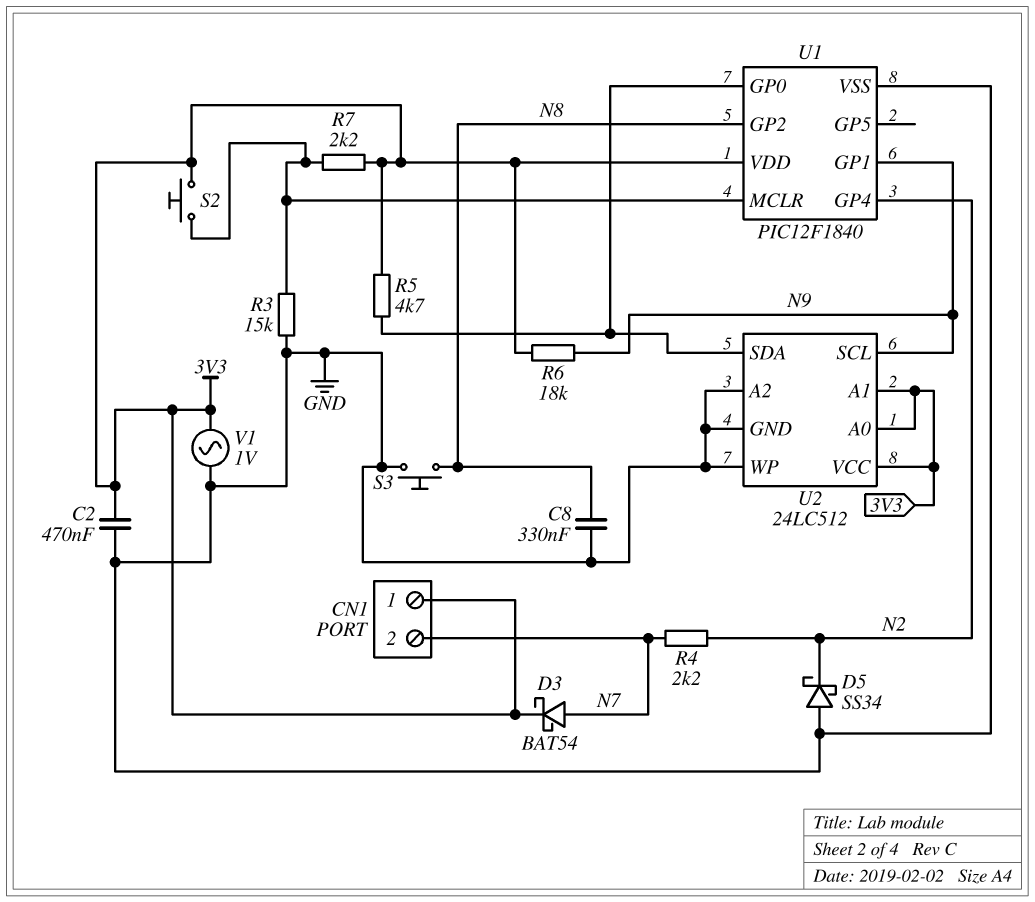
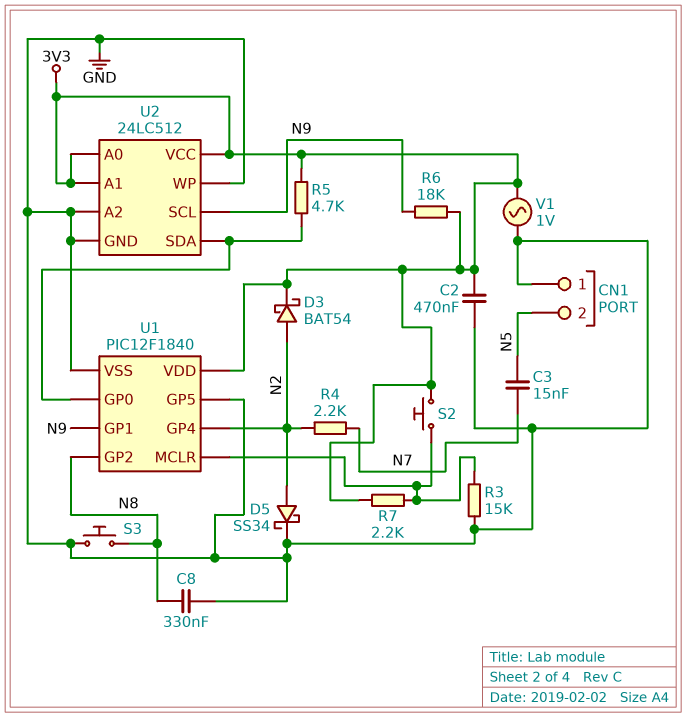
C3: none -> 15nF (N5, N7)
CN1 pin 1: 3V3 -> GND
CN1 pin 2: N7 -> N5
D3: schottky BAT54 (A N7, K 3V3) -> schottky BAT54 (A N2, K 3V3)
D5: schottky SS34 (A GND, K N2) -> schottky SS34 (A N2, K GND)
U1 pin GP5: none -> GND

